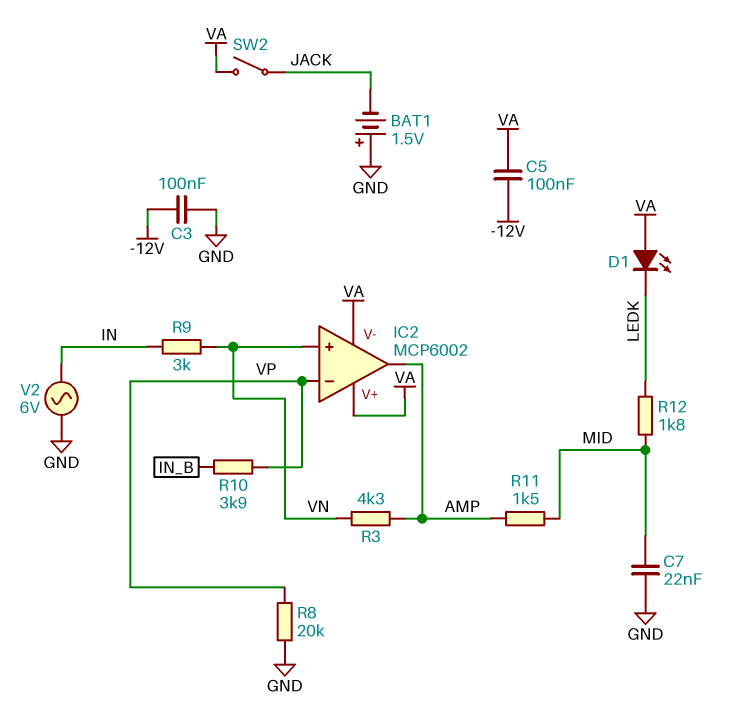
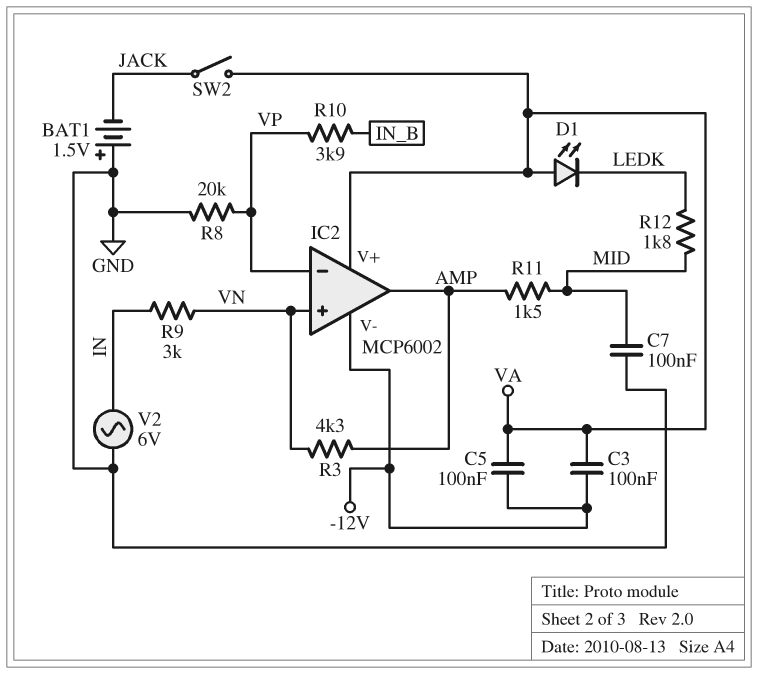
C3: 100nF (-12V, GND) -> 100nF (-12V, VA)
C7: 22nF (GND, MID) -> 100nF (GND, MID)
IC2 pin V-: VA -> -12V

